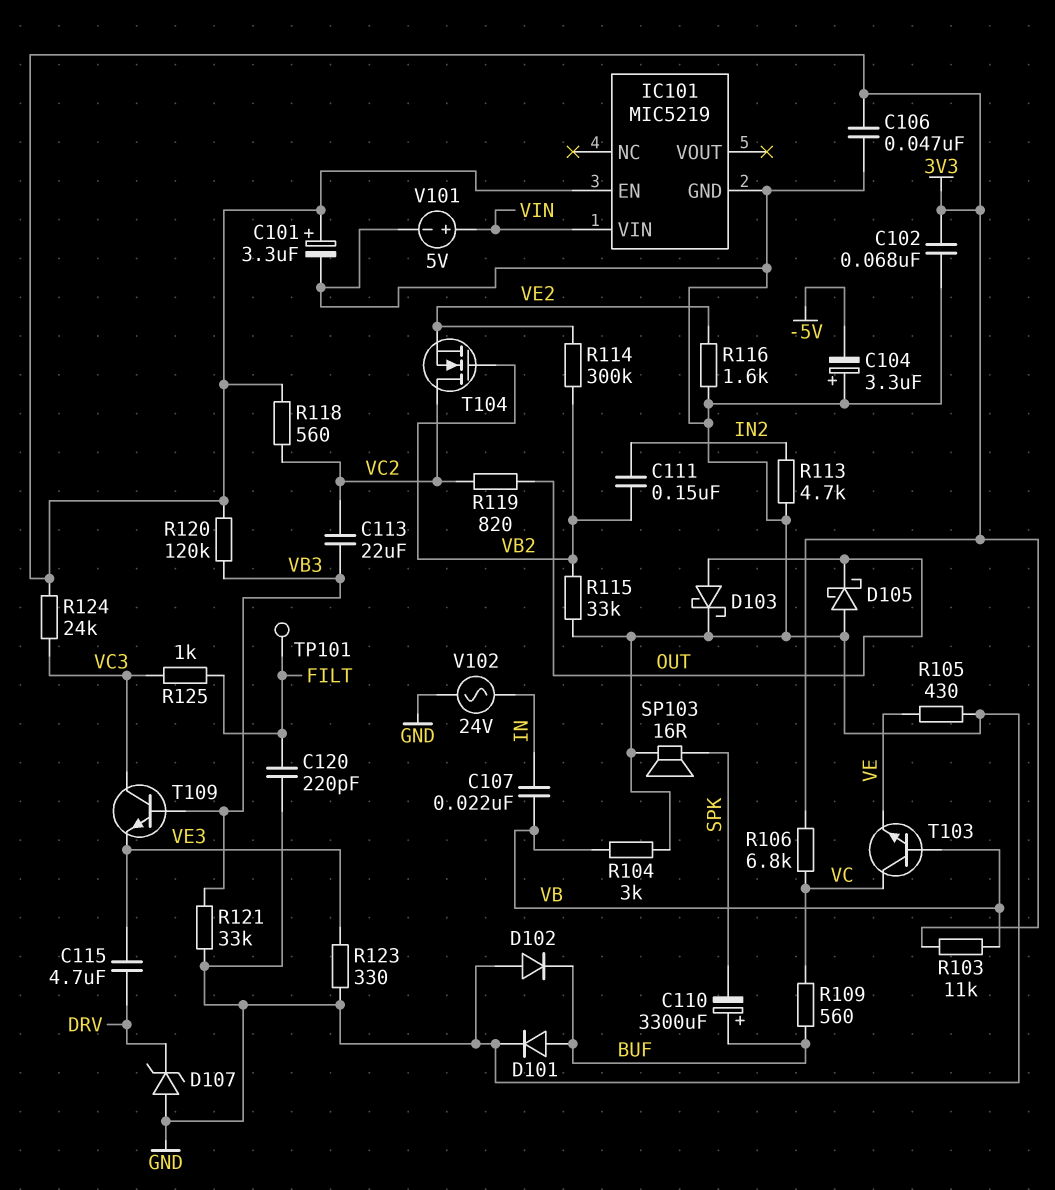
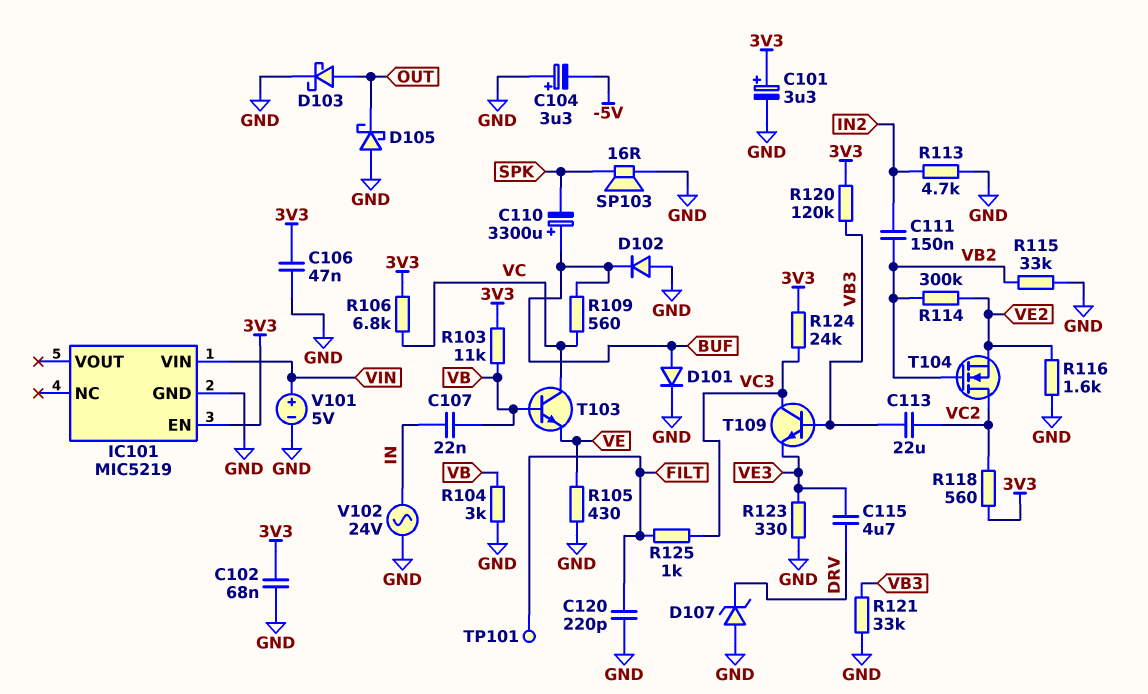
R119: 820 (OUT, VC2) -> none

